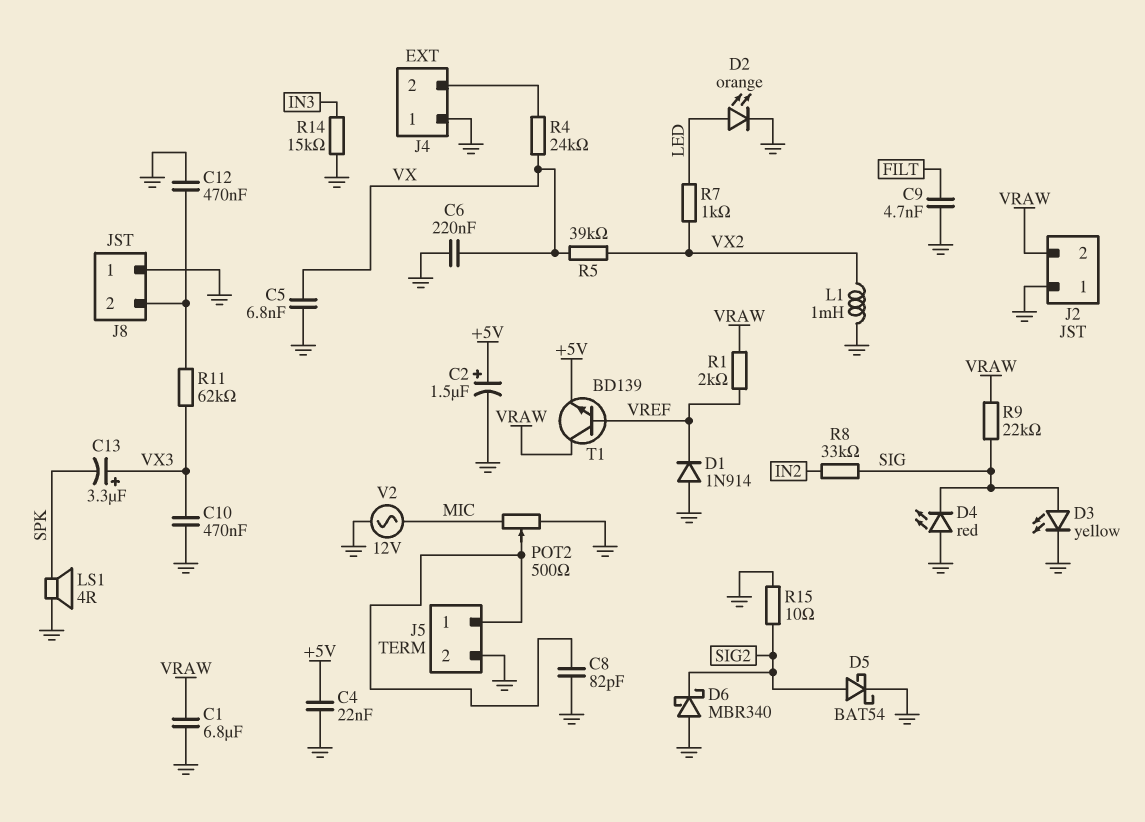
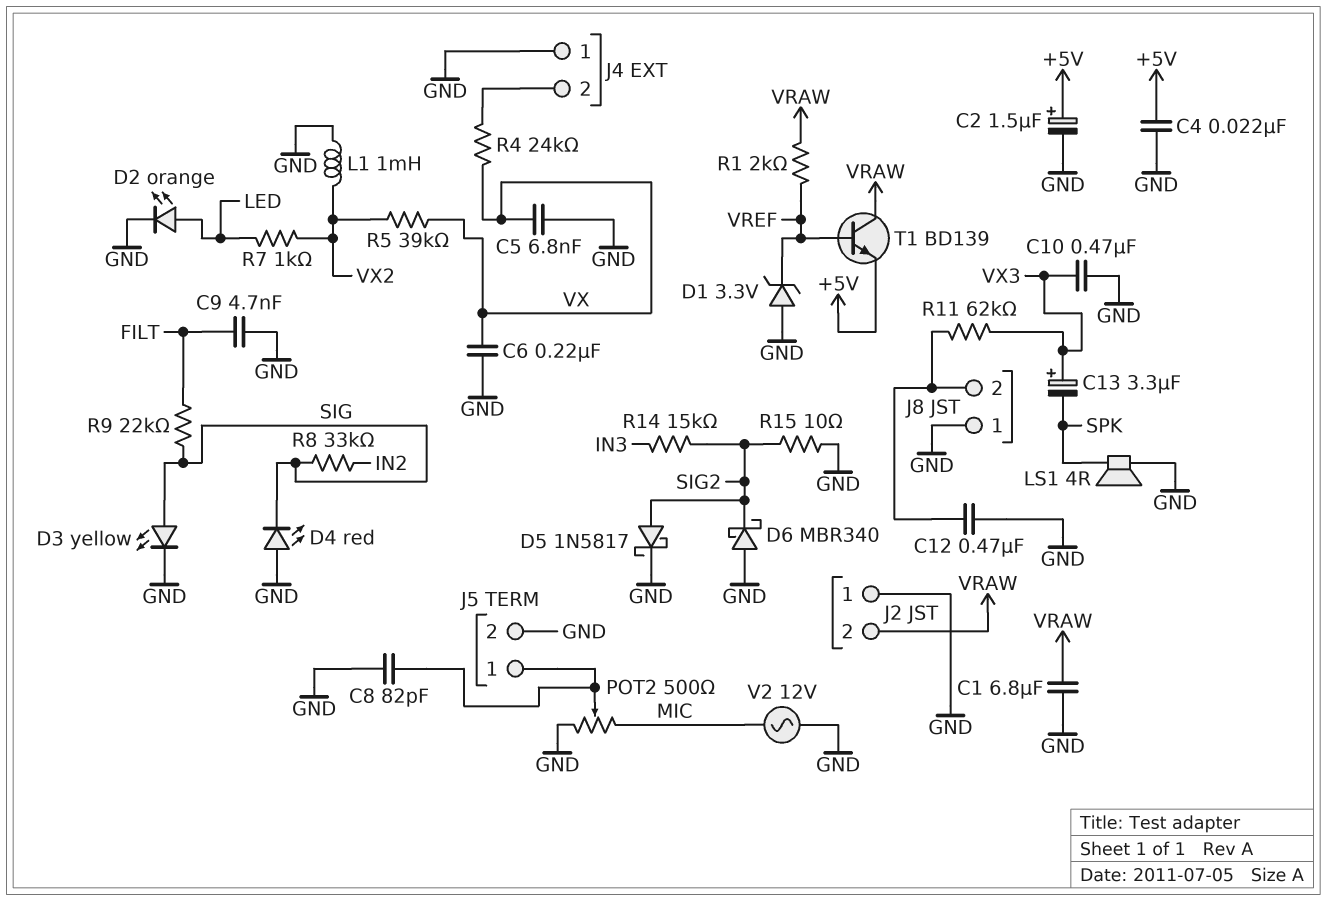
D1: diode 1N914 (A GND, K VREF) -> zener 3.3V (A GND, K VREF)
D5: schottky BAT54 (A SIG2, K GND) -> schottky 1N5817 (A SIG2, K GND)
R9: 22k (SIG, VRAW) -> 22k (FILT, SIG)
R14: 15k (GND, IN3) -> 15k (IN3, SIG2)

